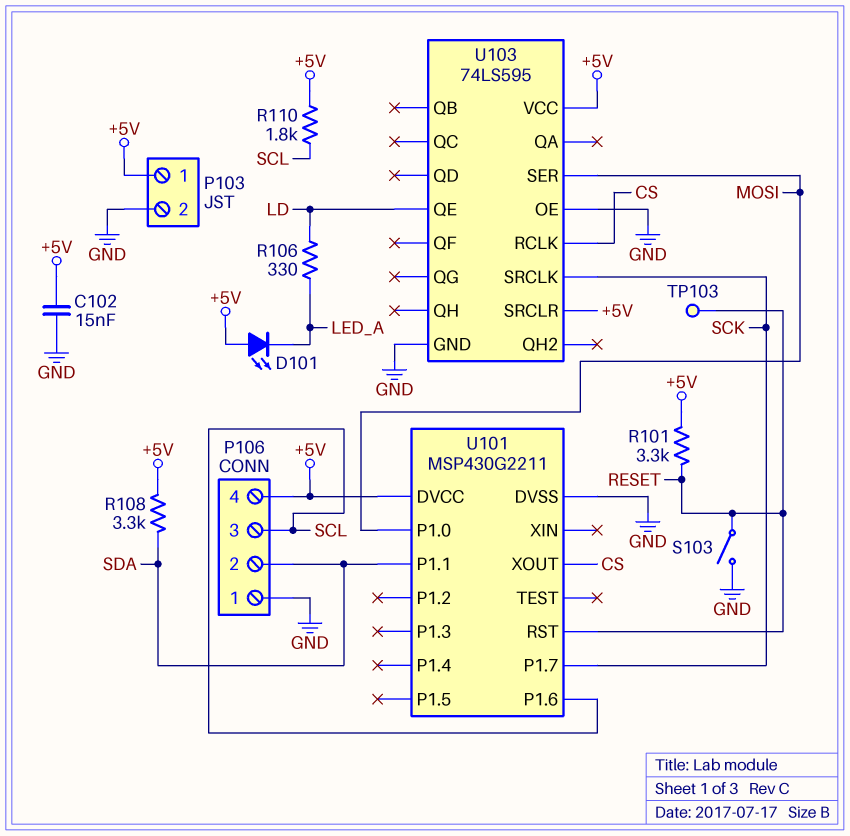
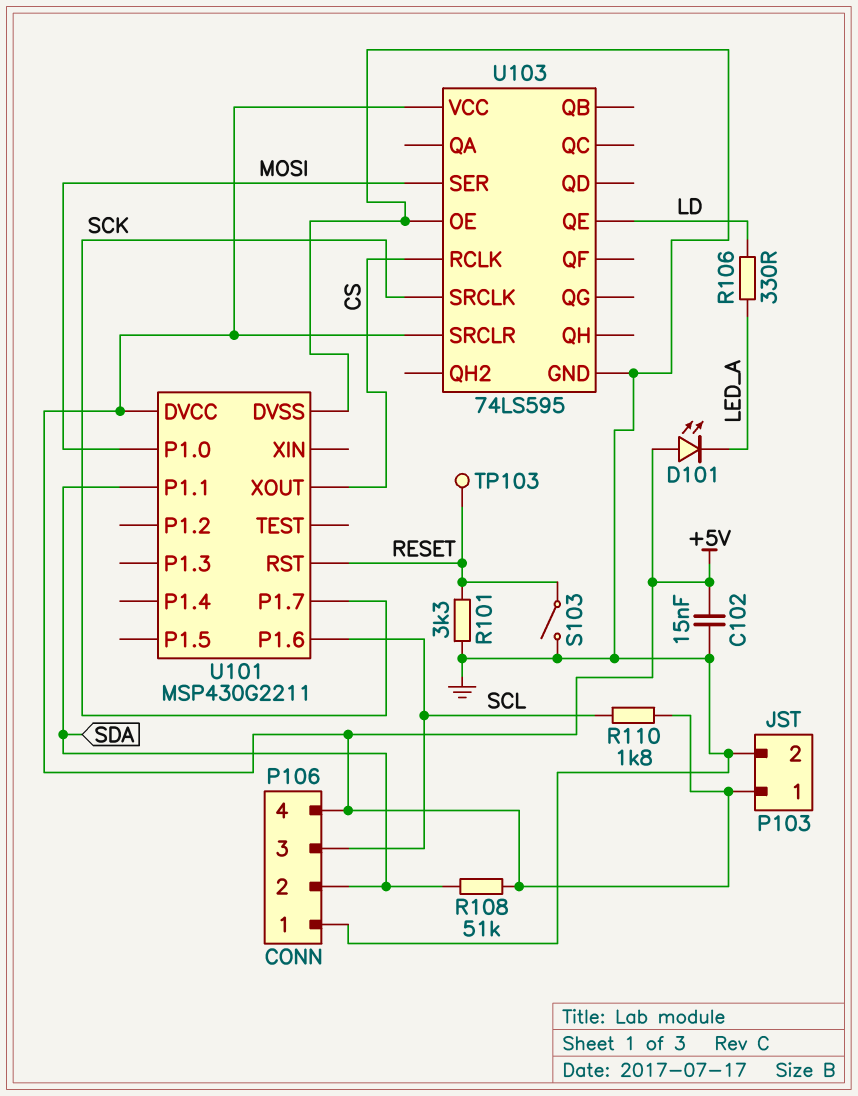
R101: 3.3k (+5V, RESET) -> 3.3k (GND, RESET)
R108: 3.3k (+5V, SDA) -> 51k (+5V, SDA)

